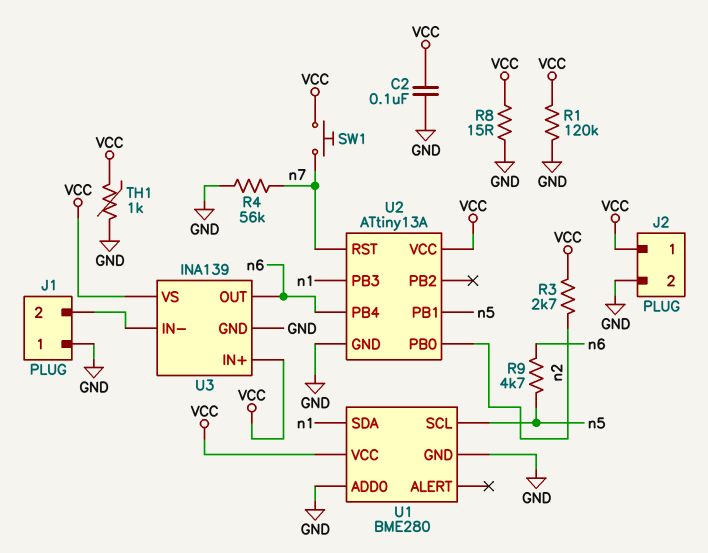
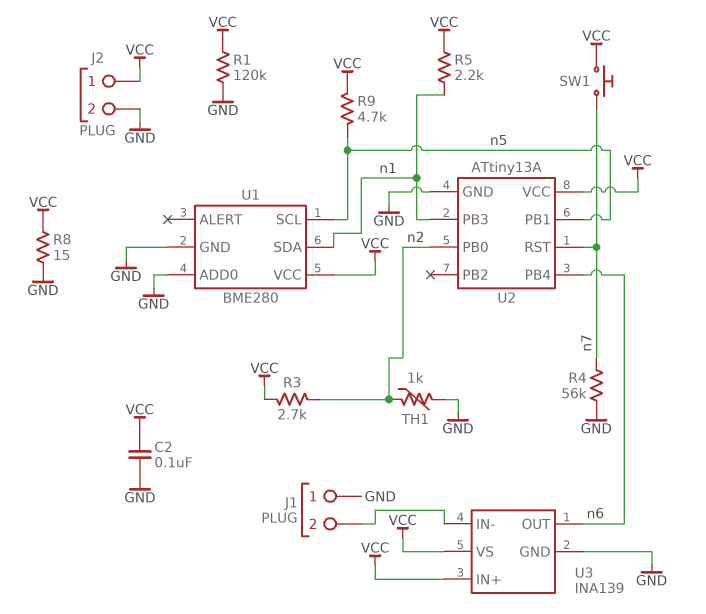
R5: none -> 2.2k (VCC, n1)
R9: 4.7k (n5, n6) -> 4.7k (VCC, n5)
TH1: 1k (GND, VCC) -> 1k (GND, n2)

